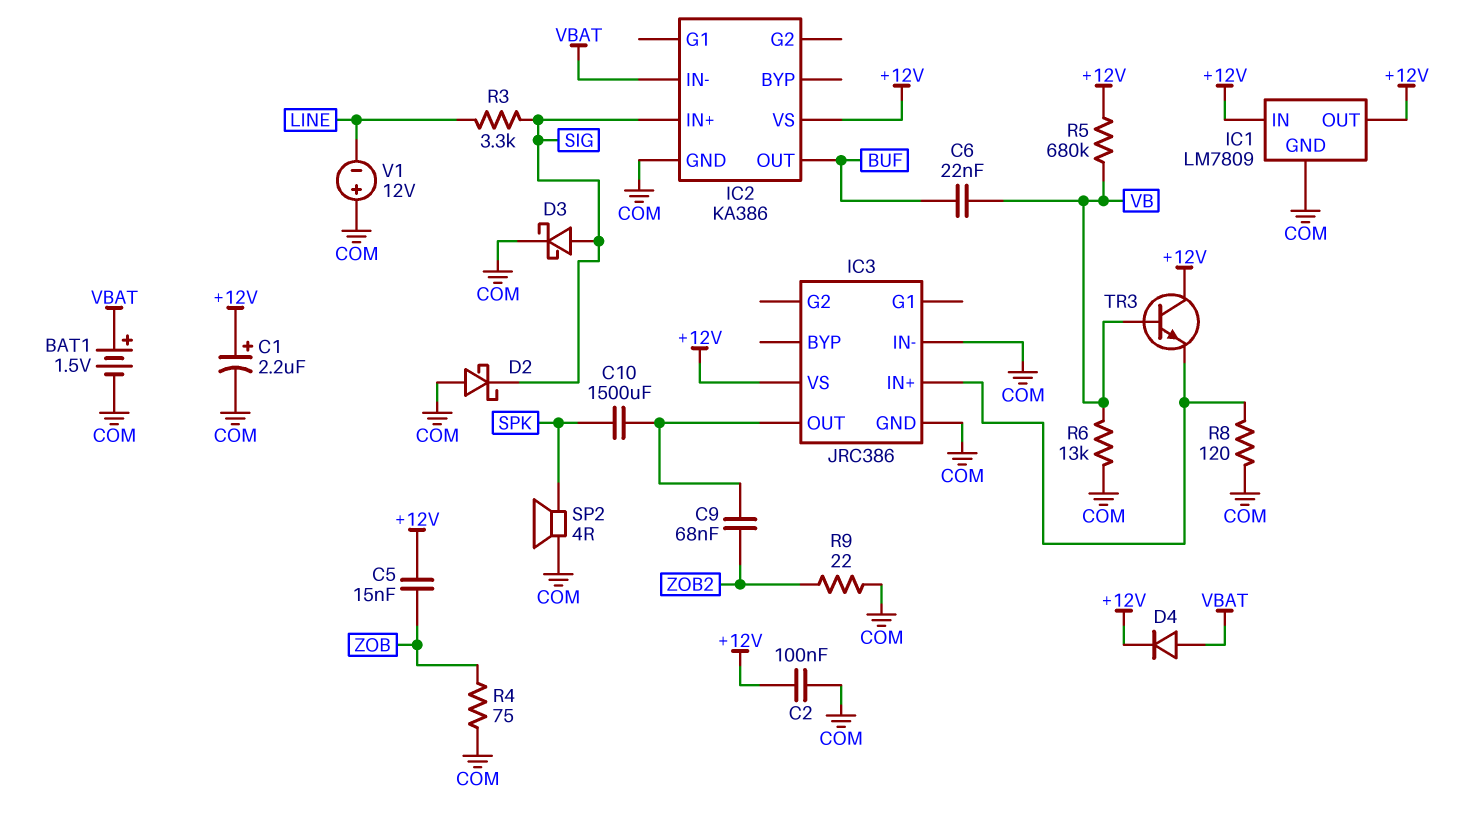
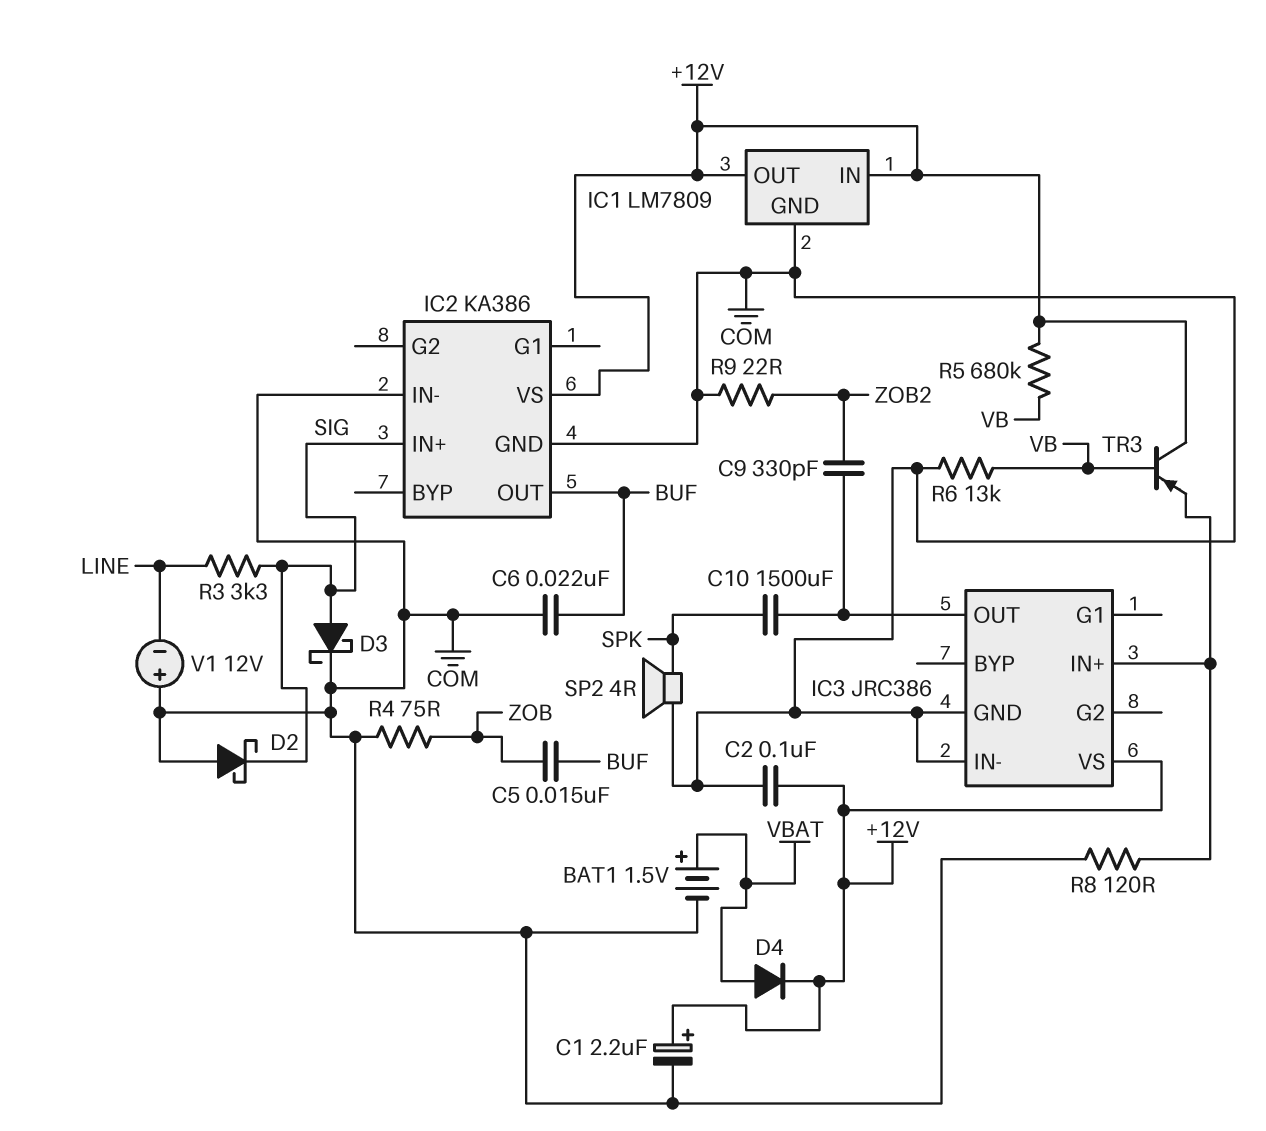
C5: 15nF (+12V, ZOB) -> 15nF (BUF, ZOB)
C6: 22nF (BUF, VB) -> 22nF (BUF, COM)
C9: 68nF (IC3/OUT, ZOB2) -> 330pF (IC3/OUT, ZOB2)
IC2 pin IN-: VBAT -> COM
TR3: NPN (B VB, C +12V, E IC3/IN+) -> PNP (B VB, C +12V, E IC3/IN+)

